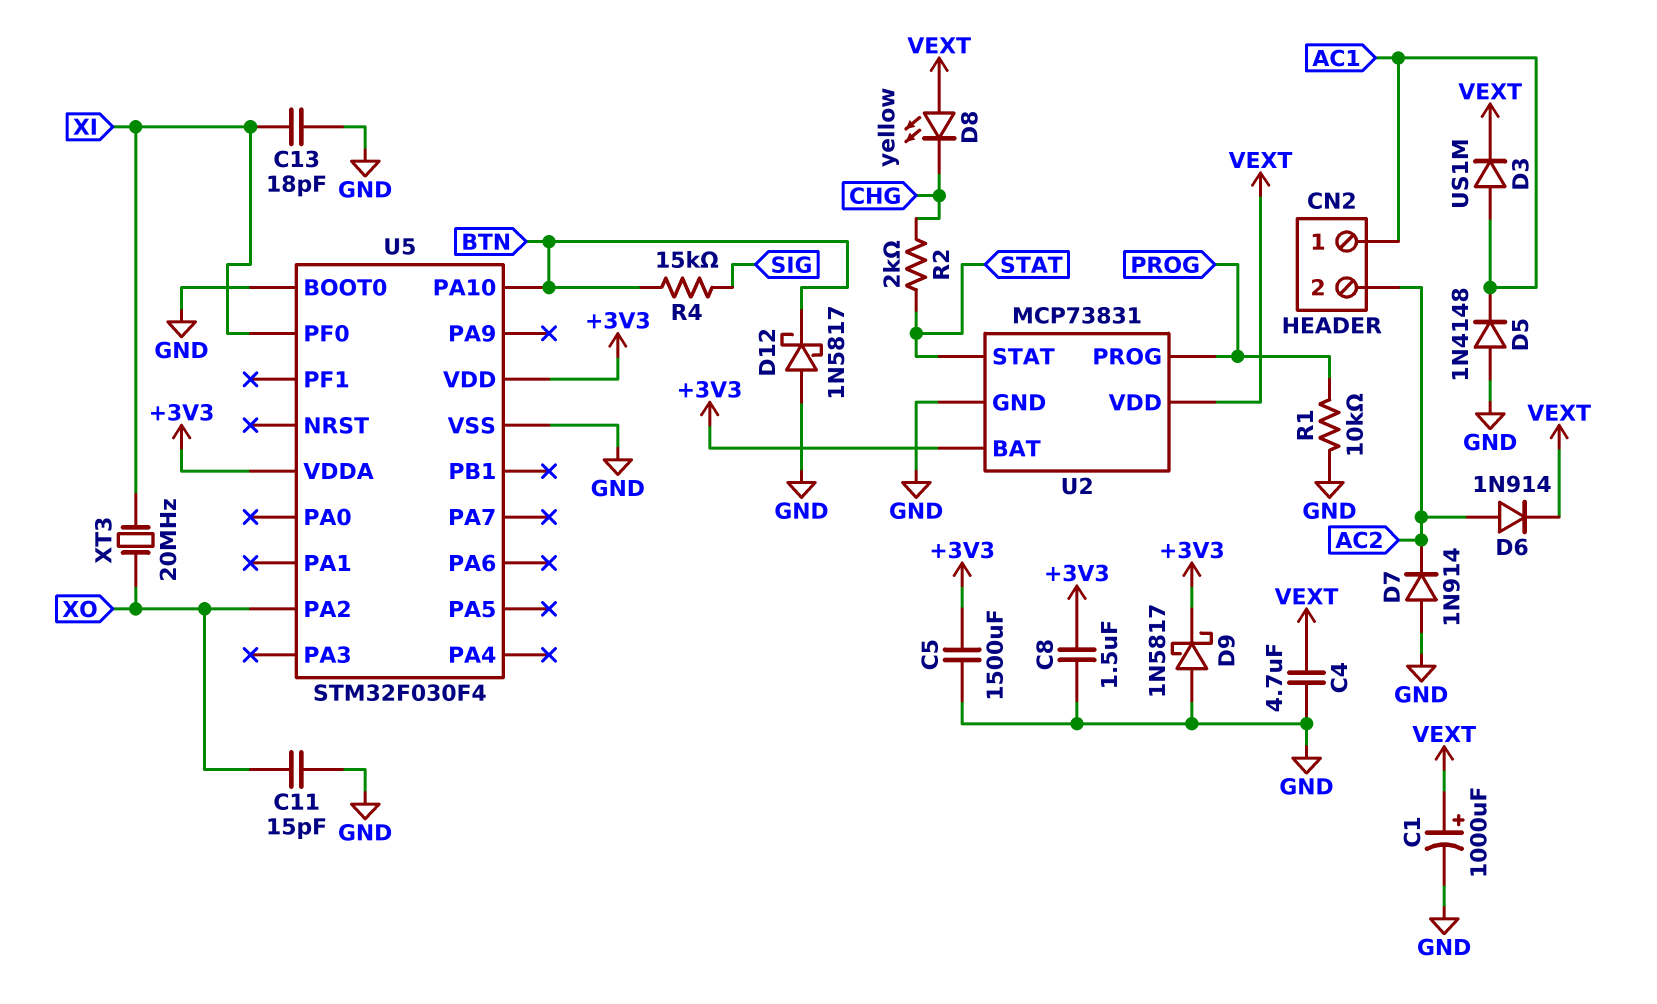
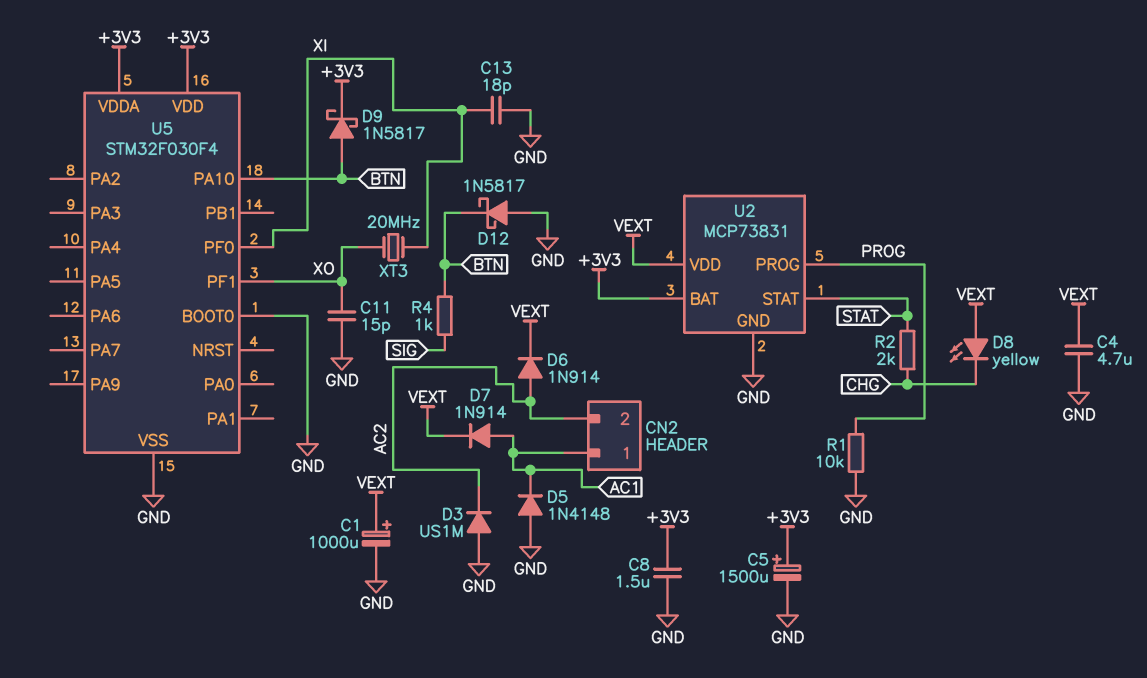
C5: 1500uF (+3V3, GND) -> 1500uF (plus +3V3, minus GND)
D3: diode US1M (A AC1, K VEXT) -> diode US1M (A GND, K AC2)
D7: diode 1N914 (A GND, K AC2) -> diode 1N914 (A AC1, K VEXT)
D9: schottky 1N5817 (A GND, K +3V3) -> schottky 1N5817 (A BTN, K +3V3)
R4: 15k (BTN, SIG) -> 1k (BTN, SIG)
U5 pin PA2: XO -> none
U5 pin PF1: none -> XO

